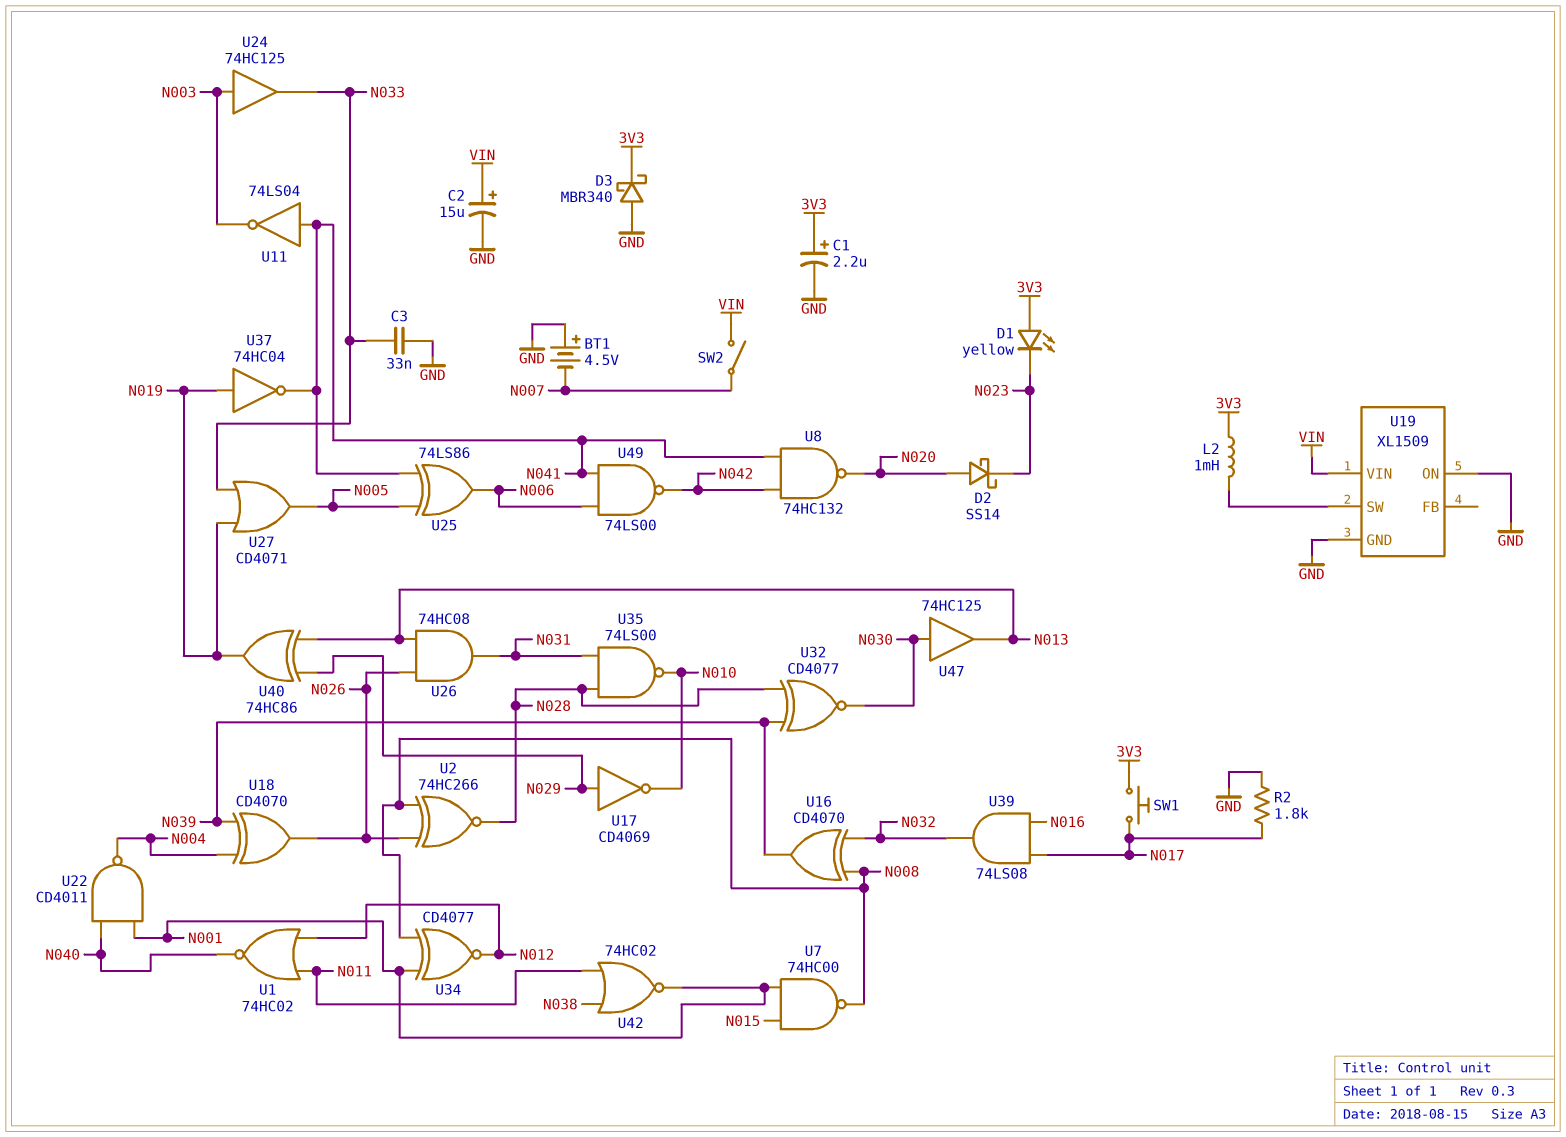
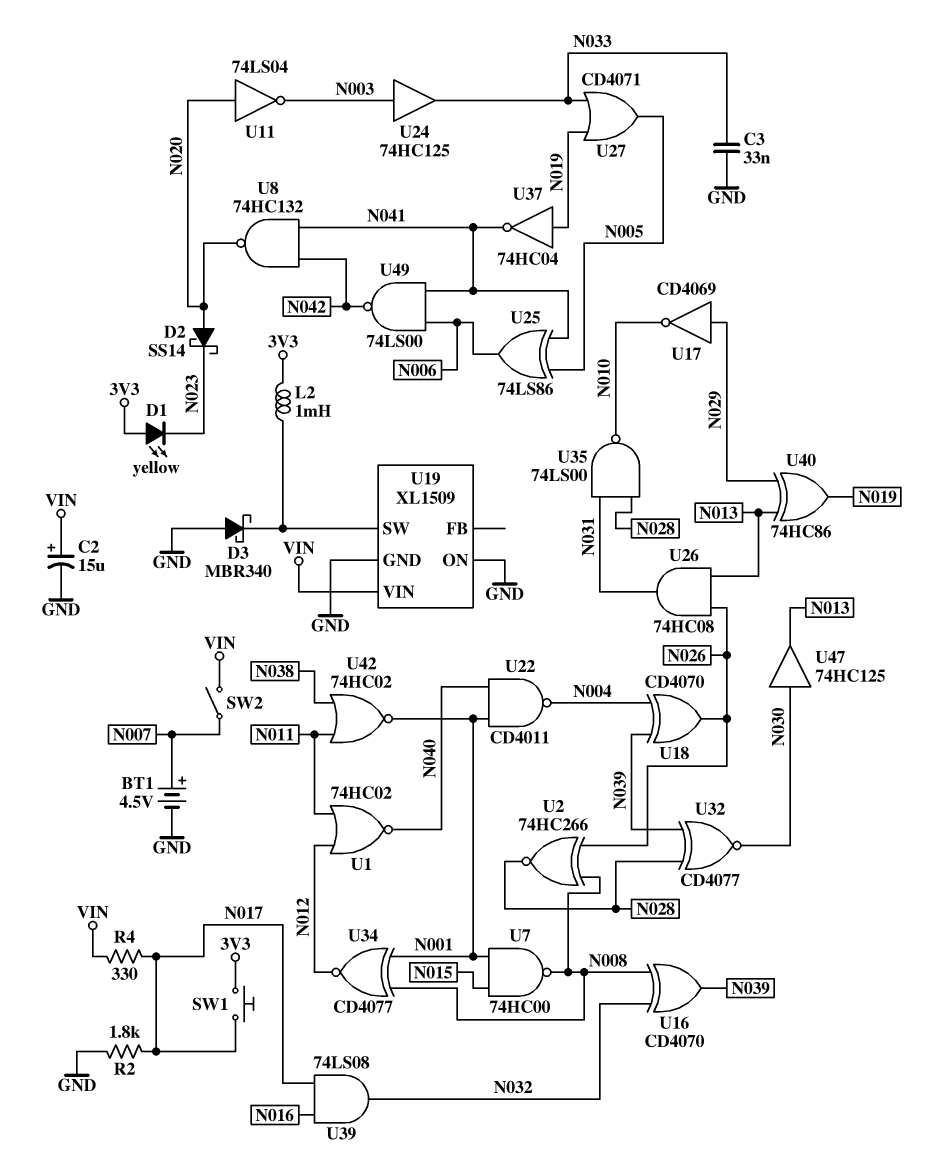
BT1: 4.5V (plus GND, minus N007) -> 4.5V (plus N007, minus GND)
C1: 2.2uF (plus 3V3, minus GND) -> none
D3: schottky MBR340 (A GND, K 3V3) -> schottky MBR340 (A GND, K U19/SW)
R4: none -> 330 (N017, VIN)
U11: NOT 74LS04 (in N041, out N003) -> NOT 74LS04 (in N020, out N003)

